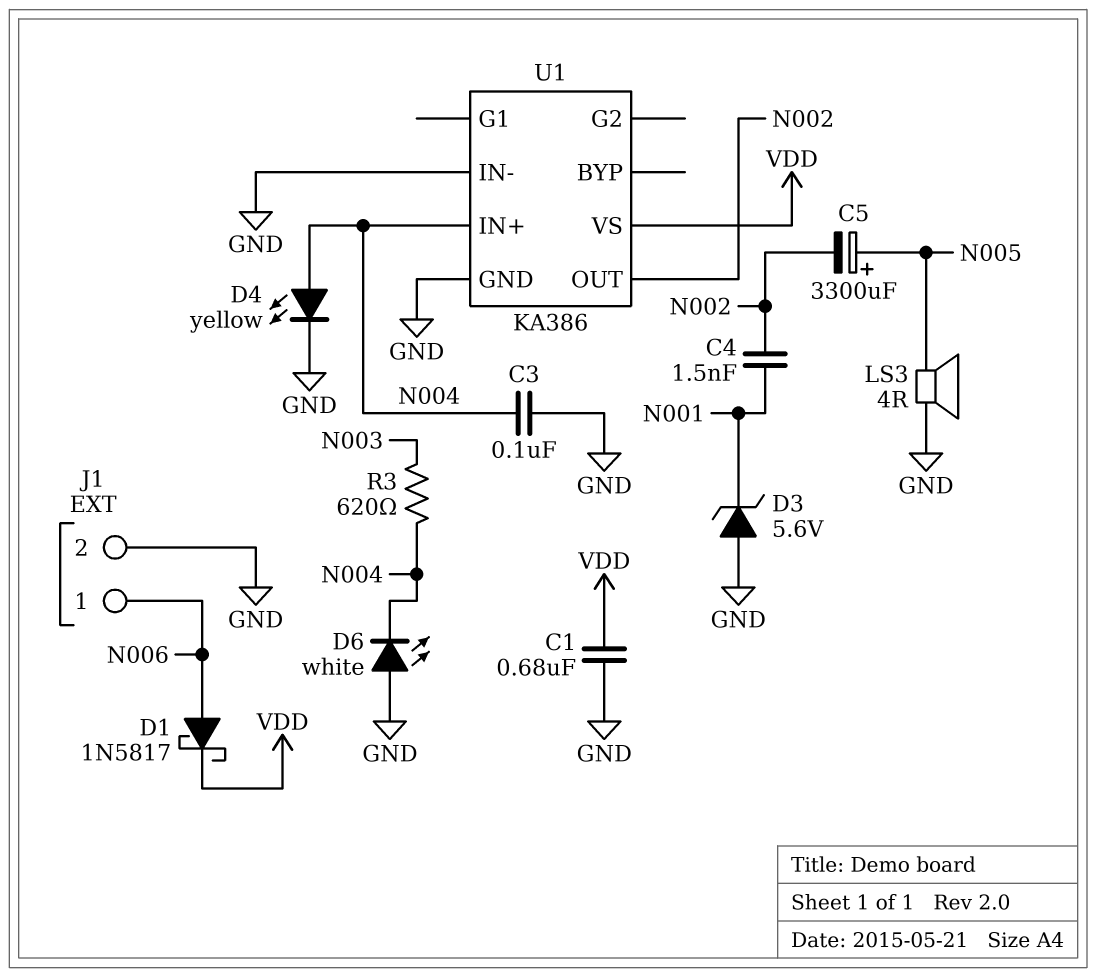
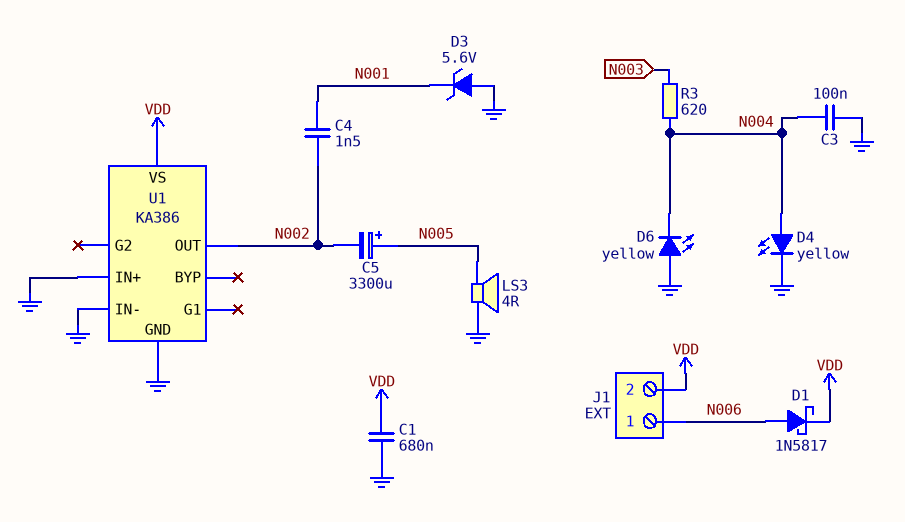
D6: LED white (A GND, K N004) -> LED yellow (A GND, K N004)
J1 pin 2: GND -> VDD
U1 pin IN+: N004 -> GND

